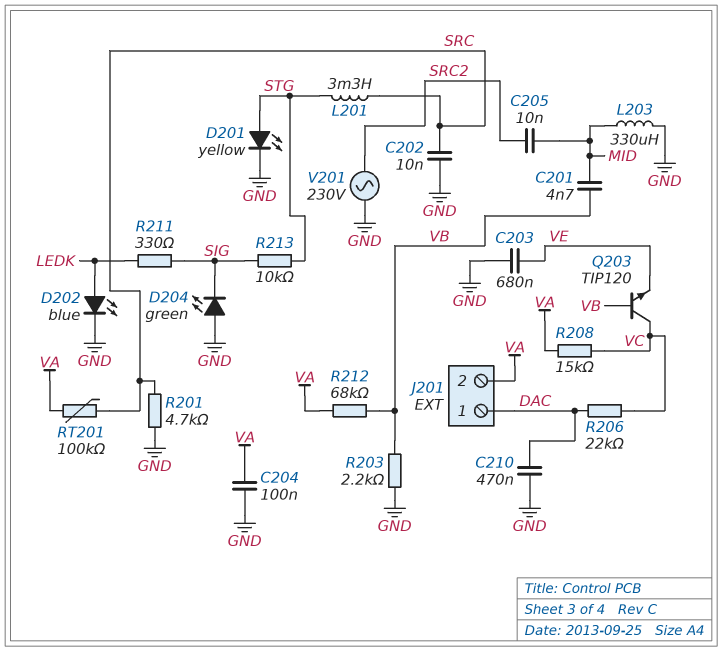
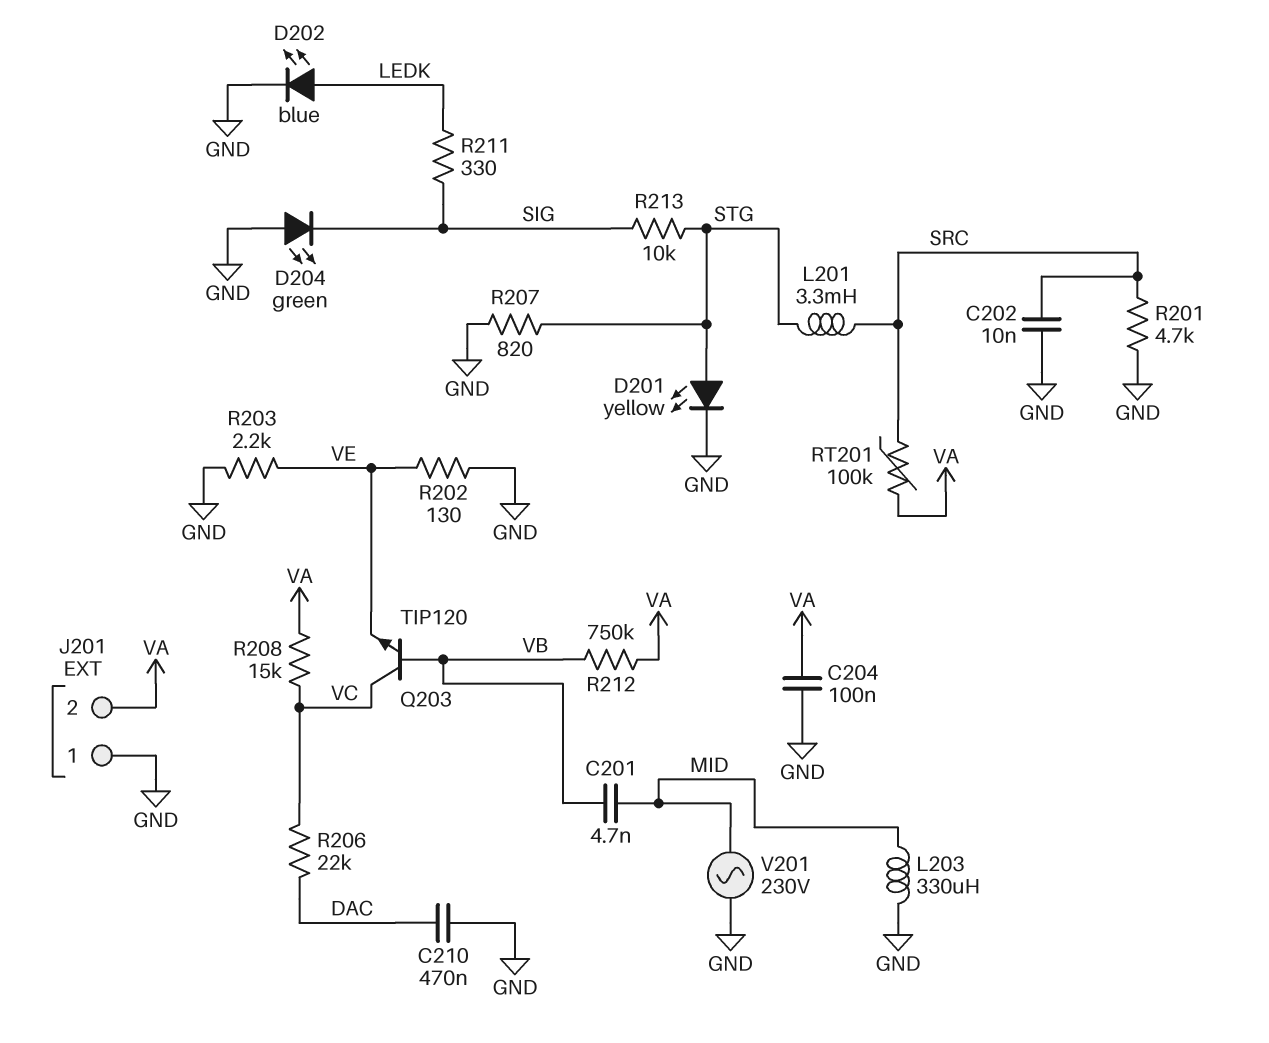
C203: 680nF (GND, VE) -> none
C205: 10nF (MID, SRC2) -> none
J201 pin 1: DAC -> GND
R202: none -> 130 (GND, VE)
R203: 2.2k (GND, VB) -> 2.2k (GND, VE)
R207: none -> 820 (GND, STG)
R212: 68k (VA, VB) -> 750k (VA, VB)
V201: AC 230V (GND, SRC2) -> AC 230V (GND, MID)

